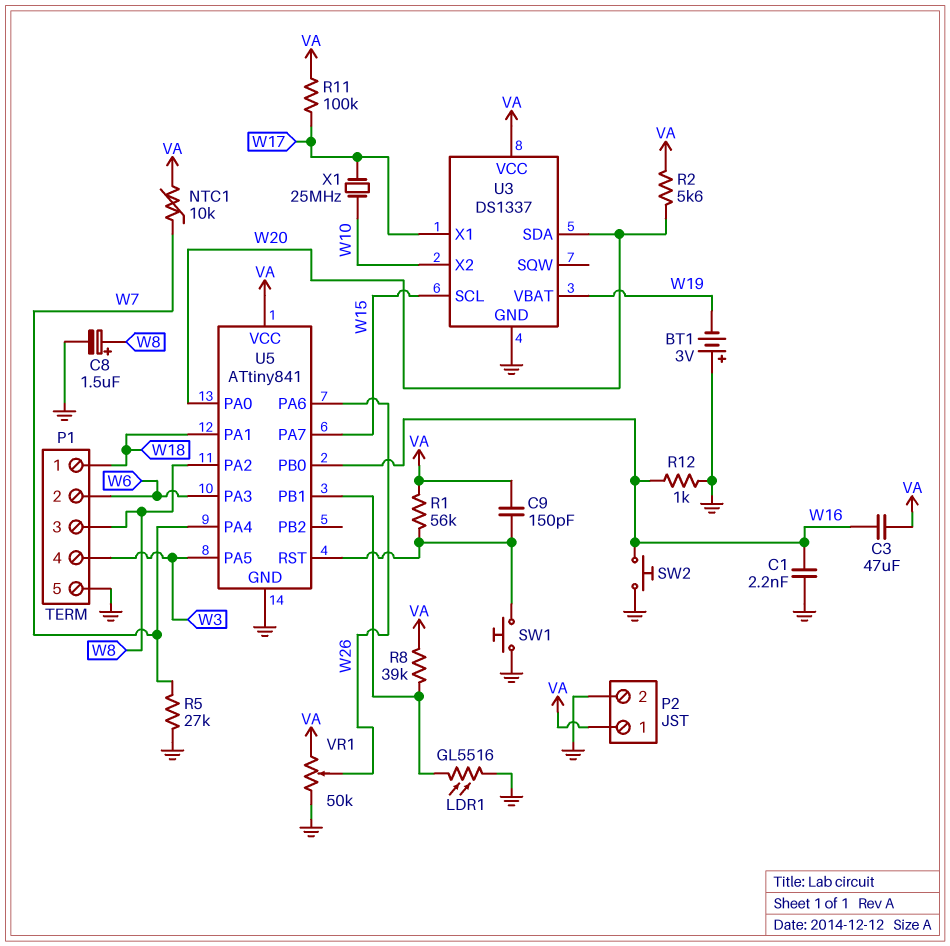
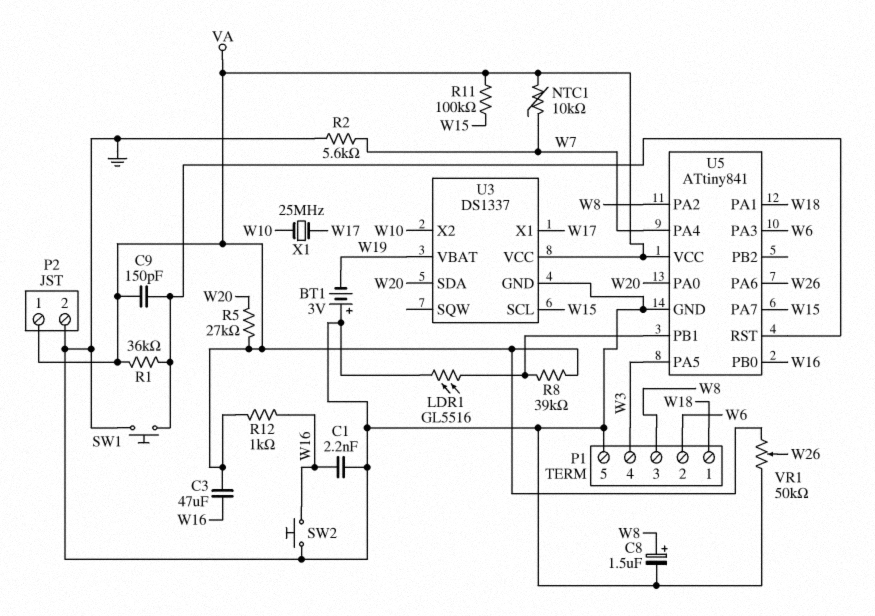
R1: 56k (U5/RST, VA) -> 36k (U5/RST, VA)
R2: 5.6k (VA, W20) -> 5.6k (GND, W7)
R5: 27k (GND, W7) -> 27k (VA, W20)
R11: 100k (VA, W17) -> 100k (VA, W15)
R12: 1k (GND, W16) -> 1k (VA, W16)

